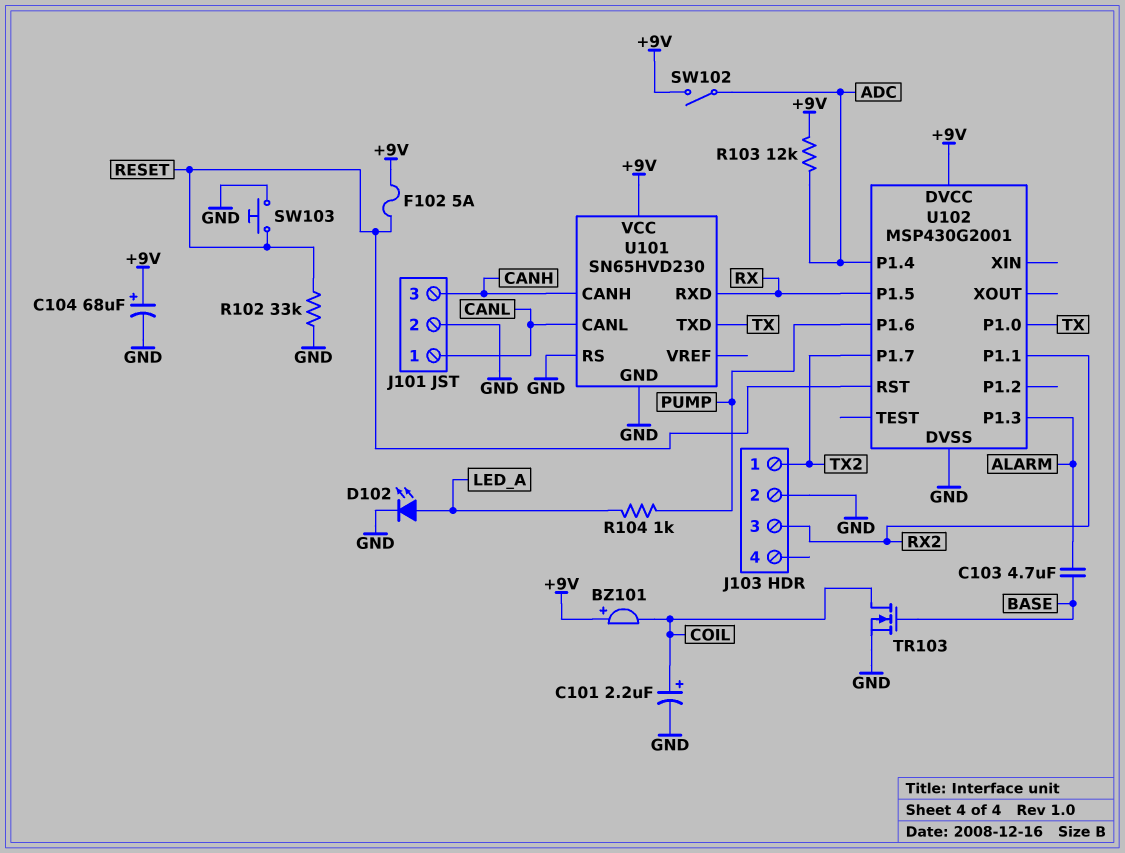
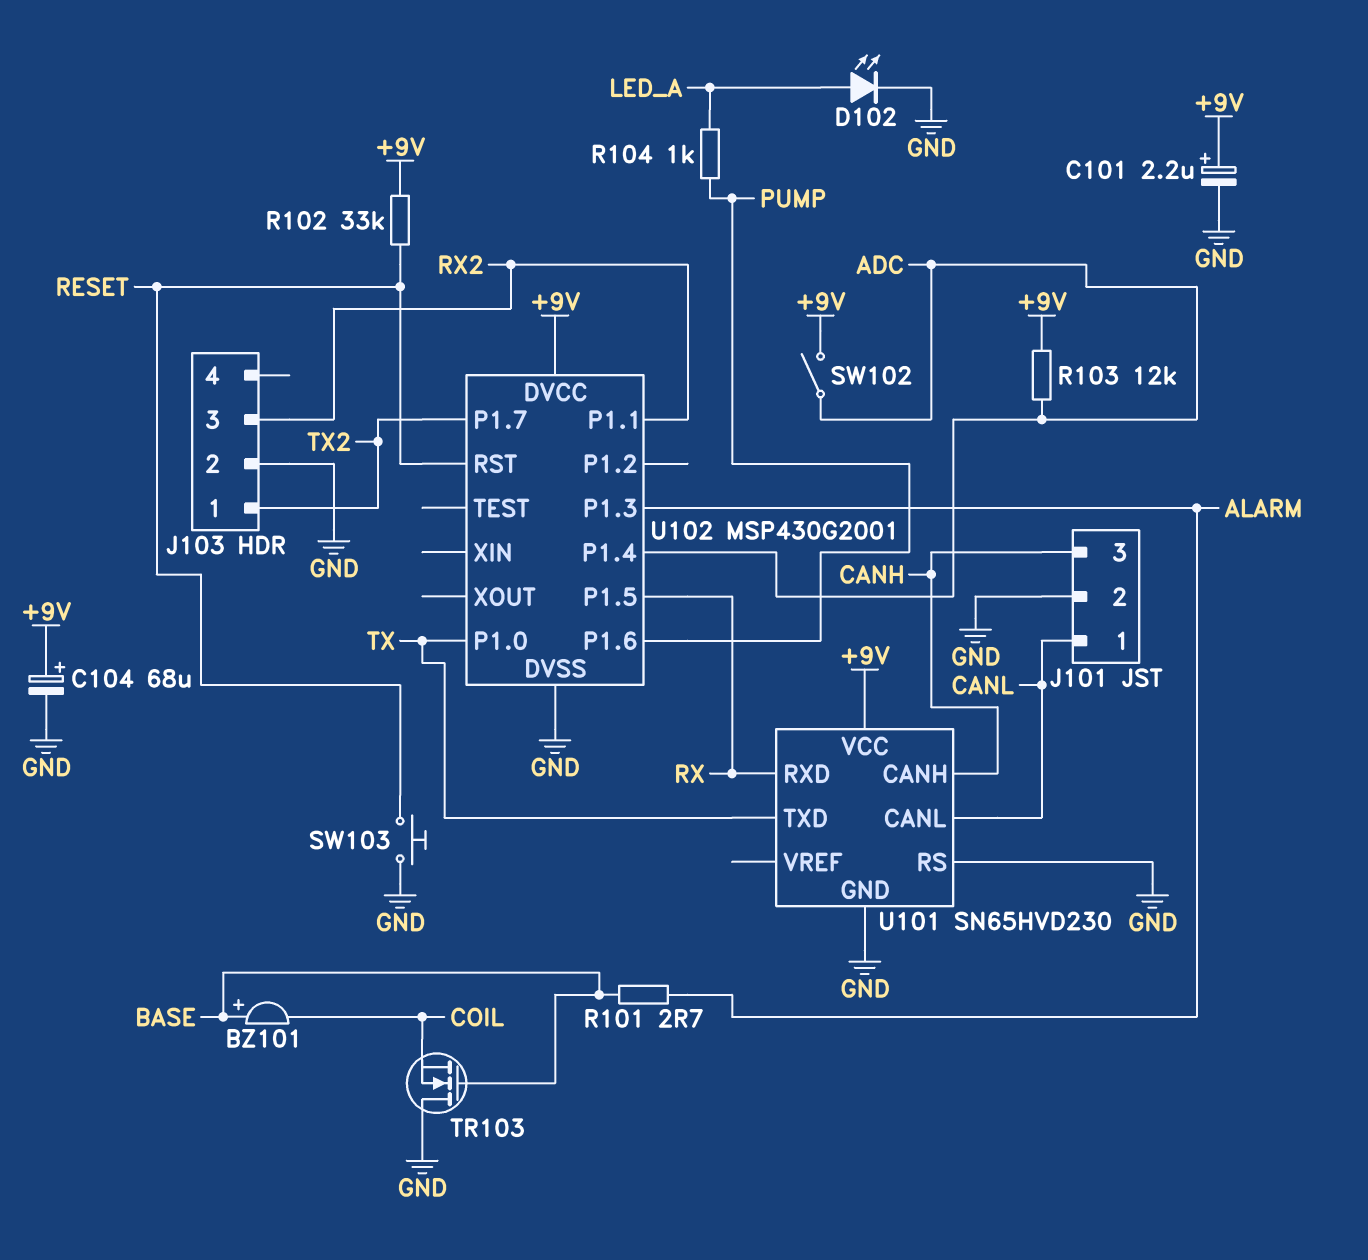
BZ101: buzzer (plus +9V, minus COIL) -> buzzer (plus BASE, minus COIL)
C101: 2.2uF (plus COIL, minus GND) -> 2.2uF (plus +9V, minus GND)
C103: 4.7uF (ALARM, BASE) -> none
F102: 5A (+9V, RESET) -> none
R101: none -> 2.7 (ALARM, BASE)
R102: 33k (GND, RESET) -> 33k (+9V, RESET)
TR103: NMOS (G BASE, D COIL, S GND) -> NMOS (G BASE, D GND, S COIL)

